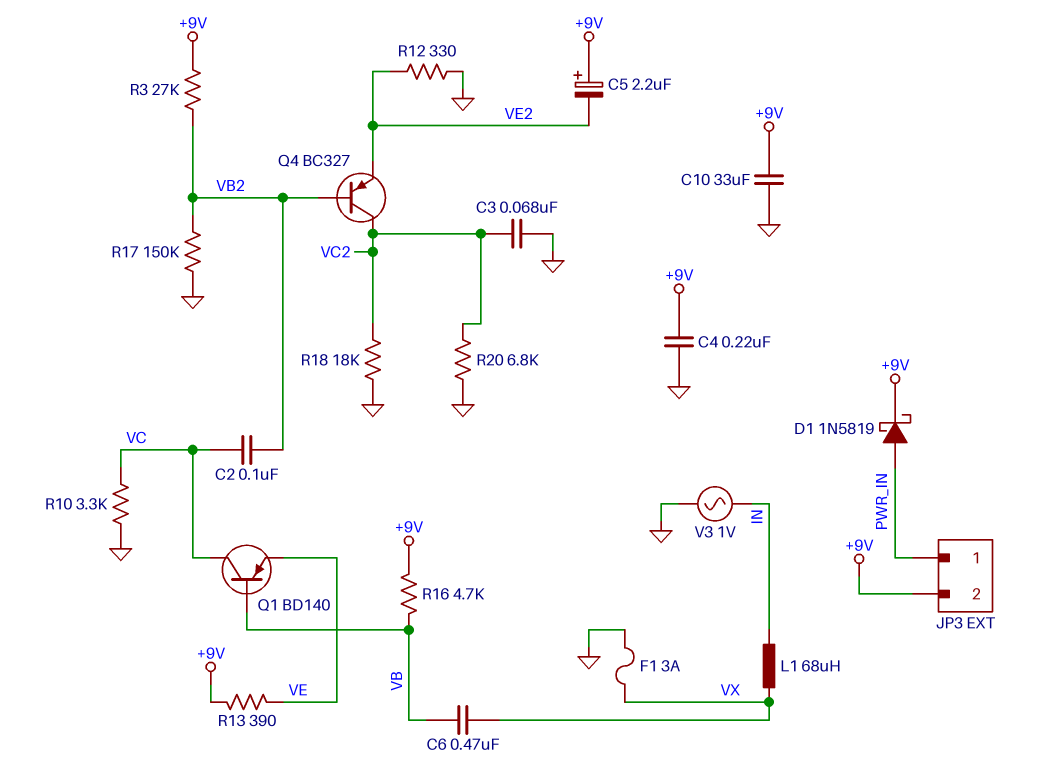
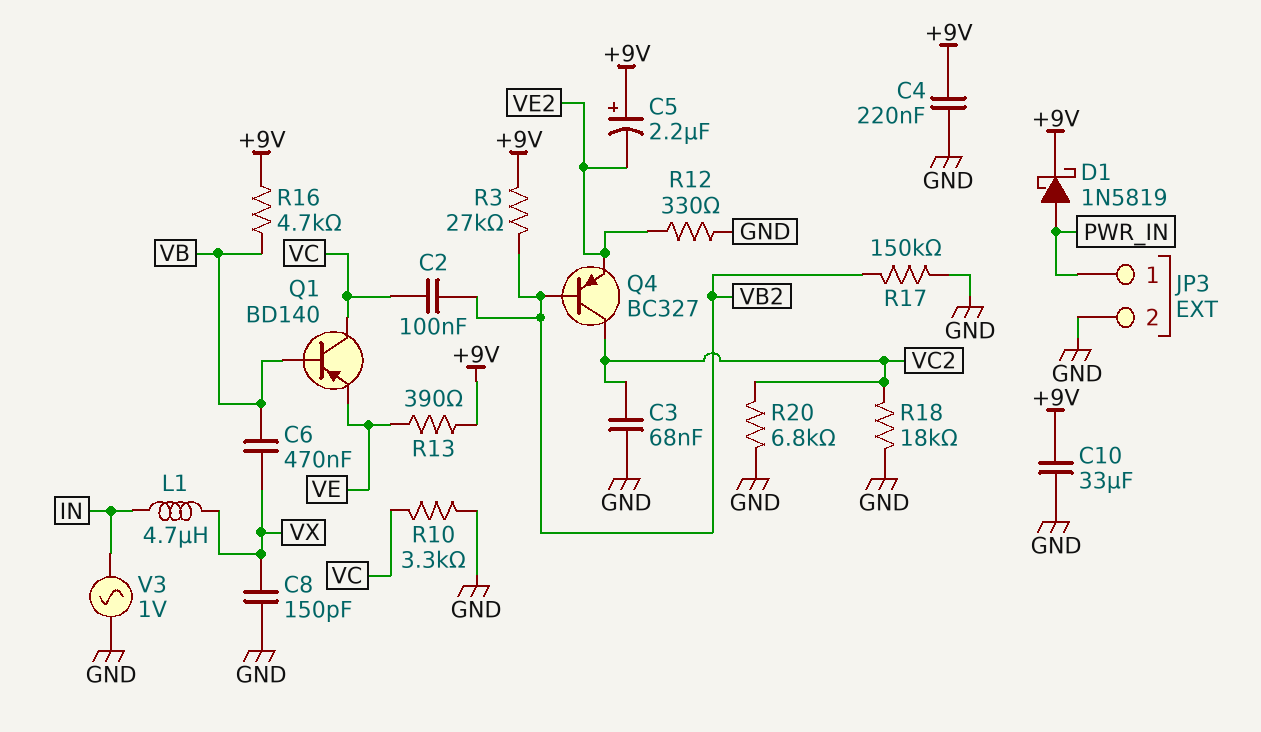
C8: none -> 150pF (GND, VX)
F1: 3A (GND, VX) -> none
JP3 pin 2: +9V -> GND
L1: 68uH (IN, VX) -> 4.7uH (IN, VX)

